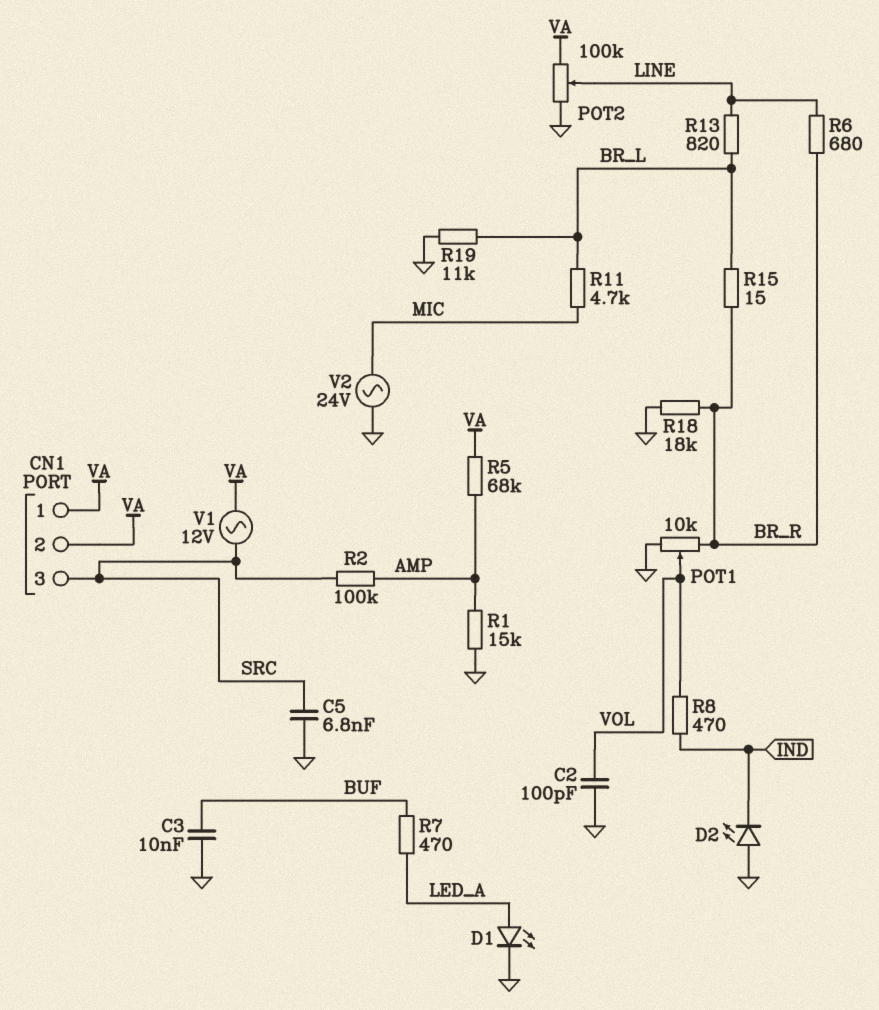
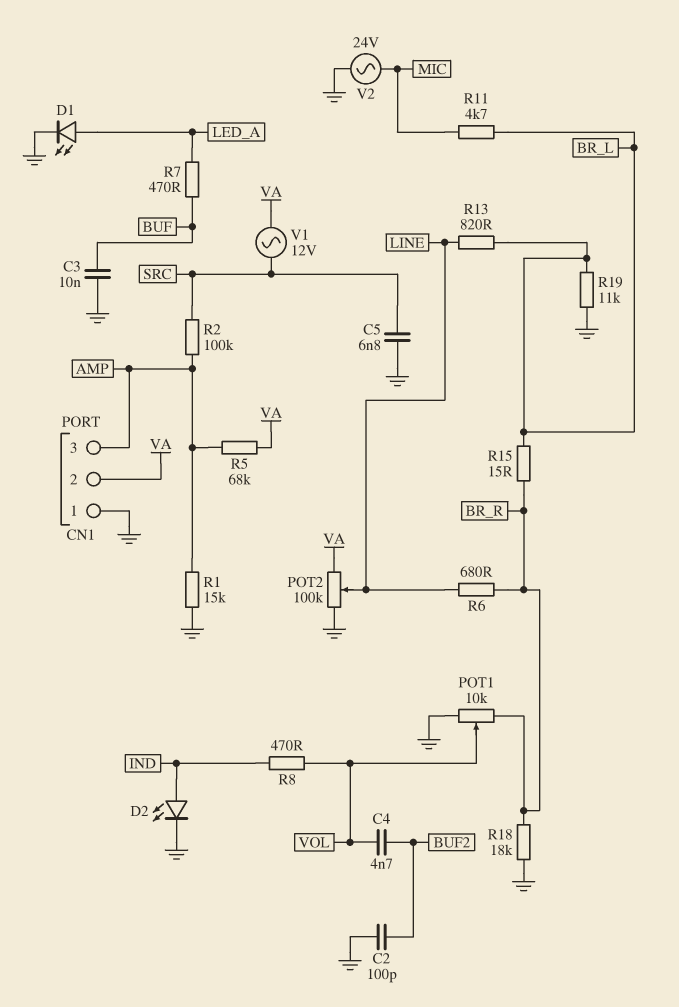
C2: 100pF (GND, VOL) -> 100pF (BUF2, GND)
C4: none -> 4.7nF (BUF2, VOL)
CN1 pin 1: VA -> GND
CN1 pin 3: SRC -> AMP
D2: LED (A GND, K IND) -> LED (A IND, K GND)

